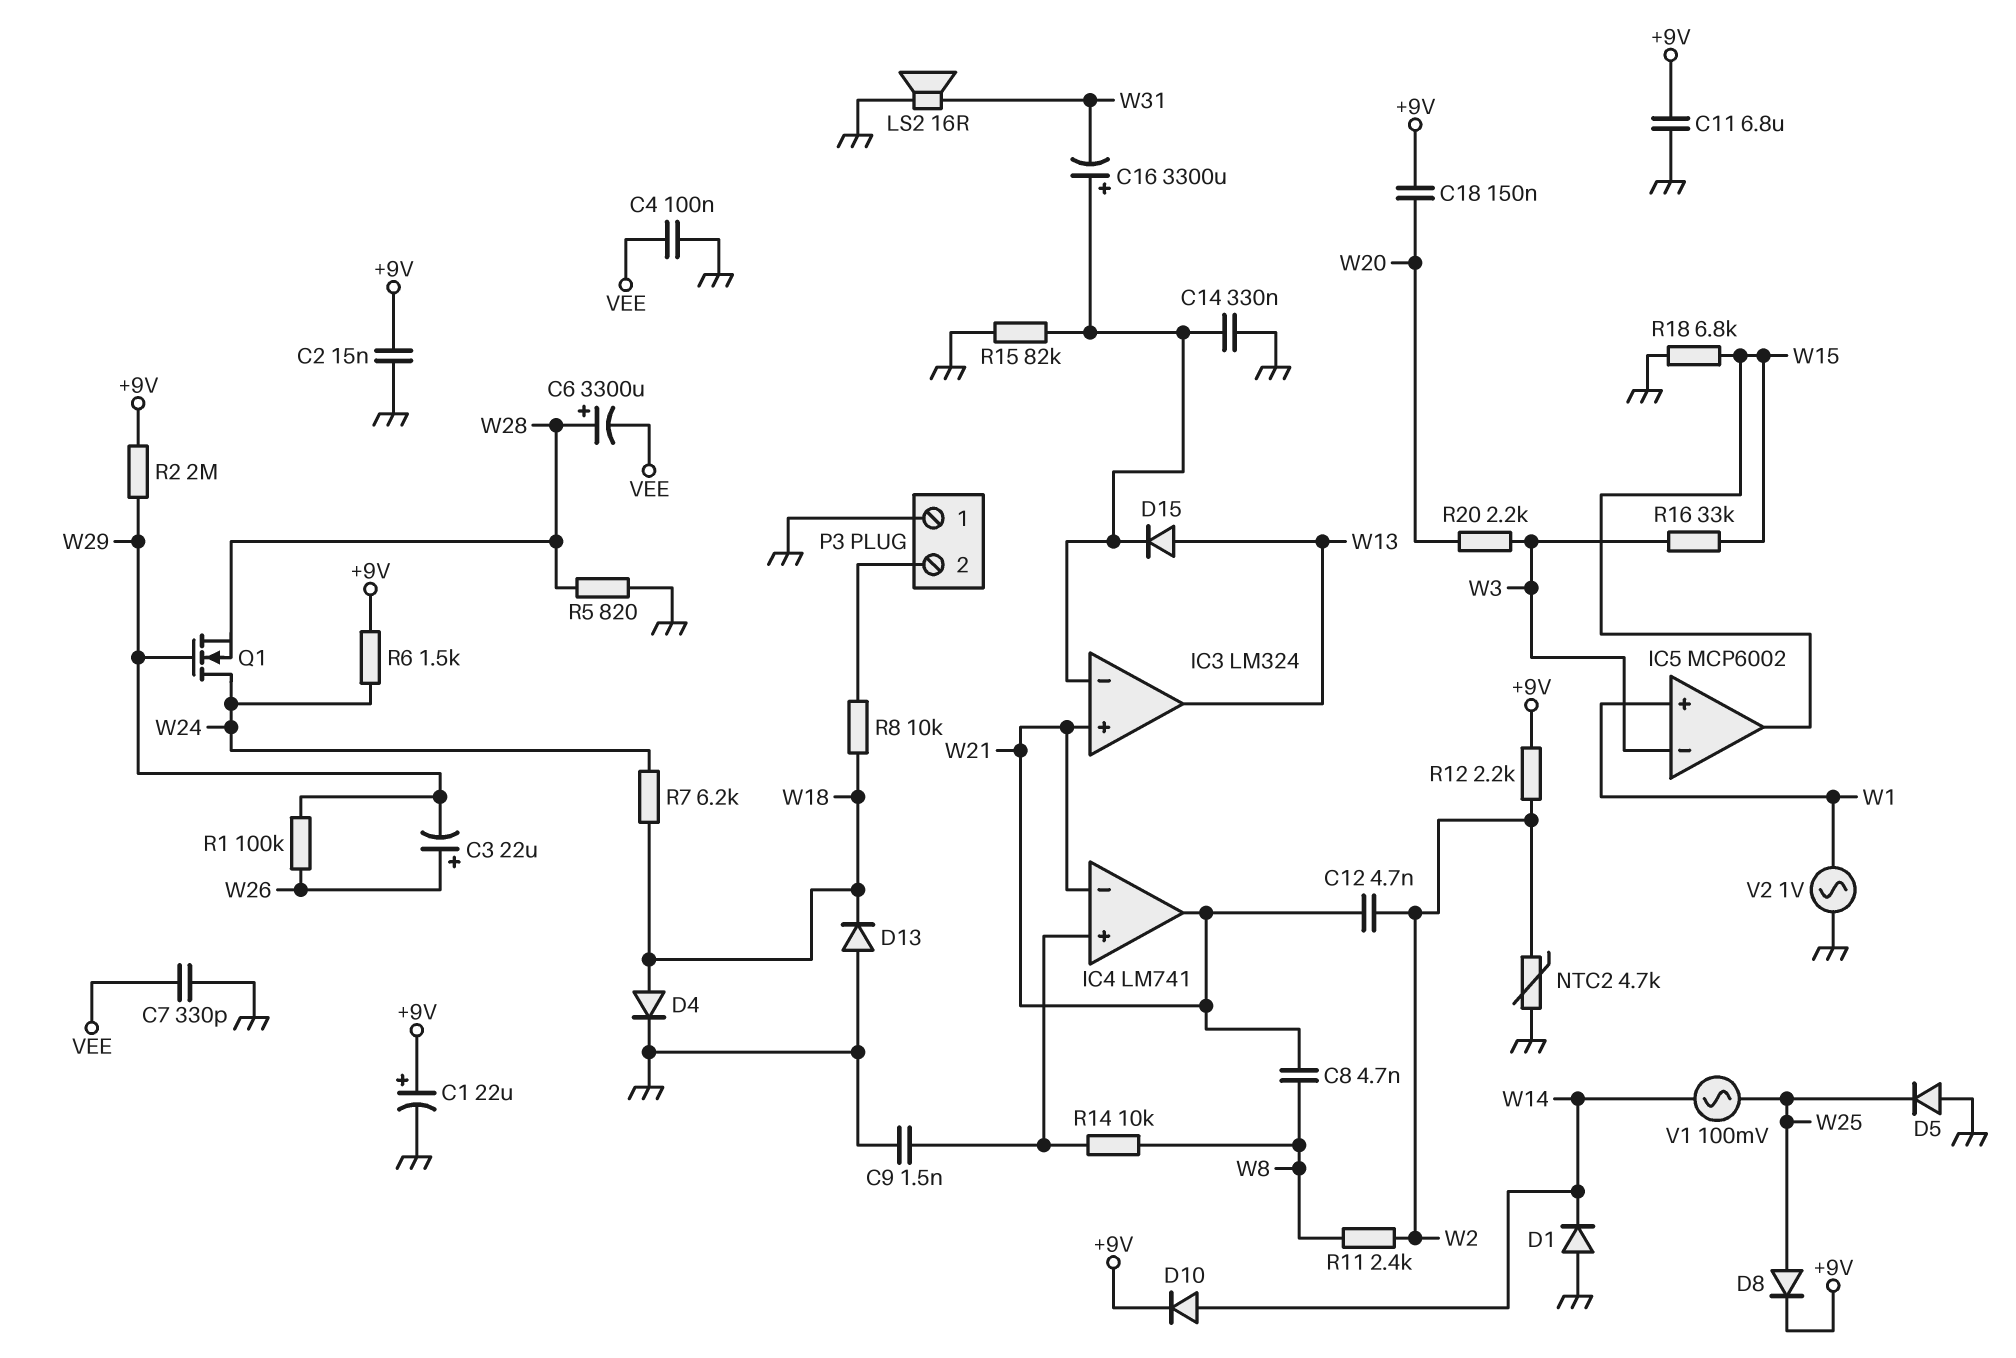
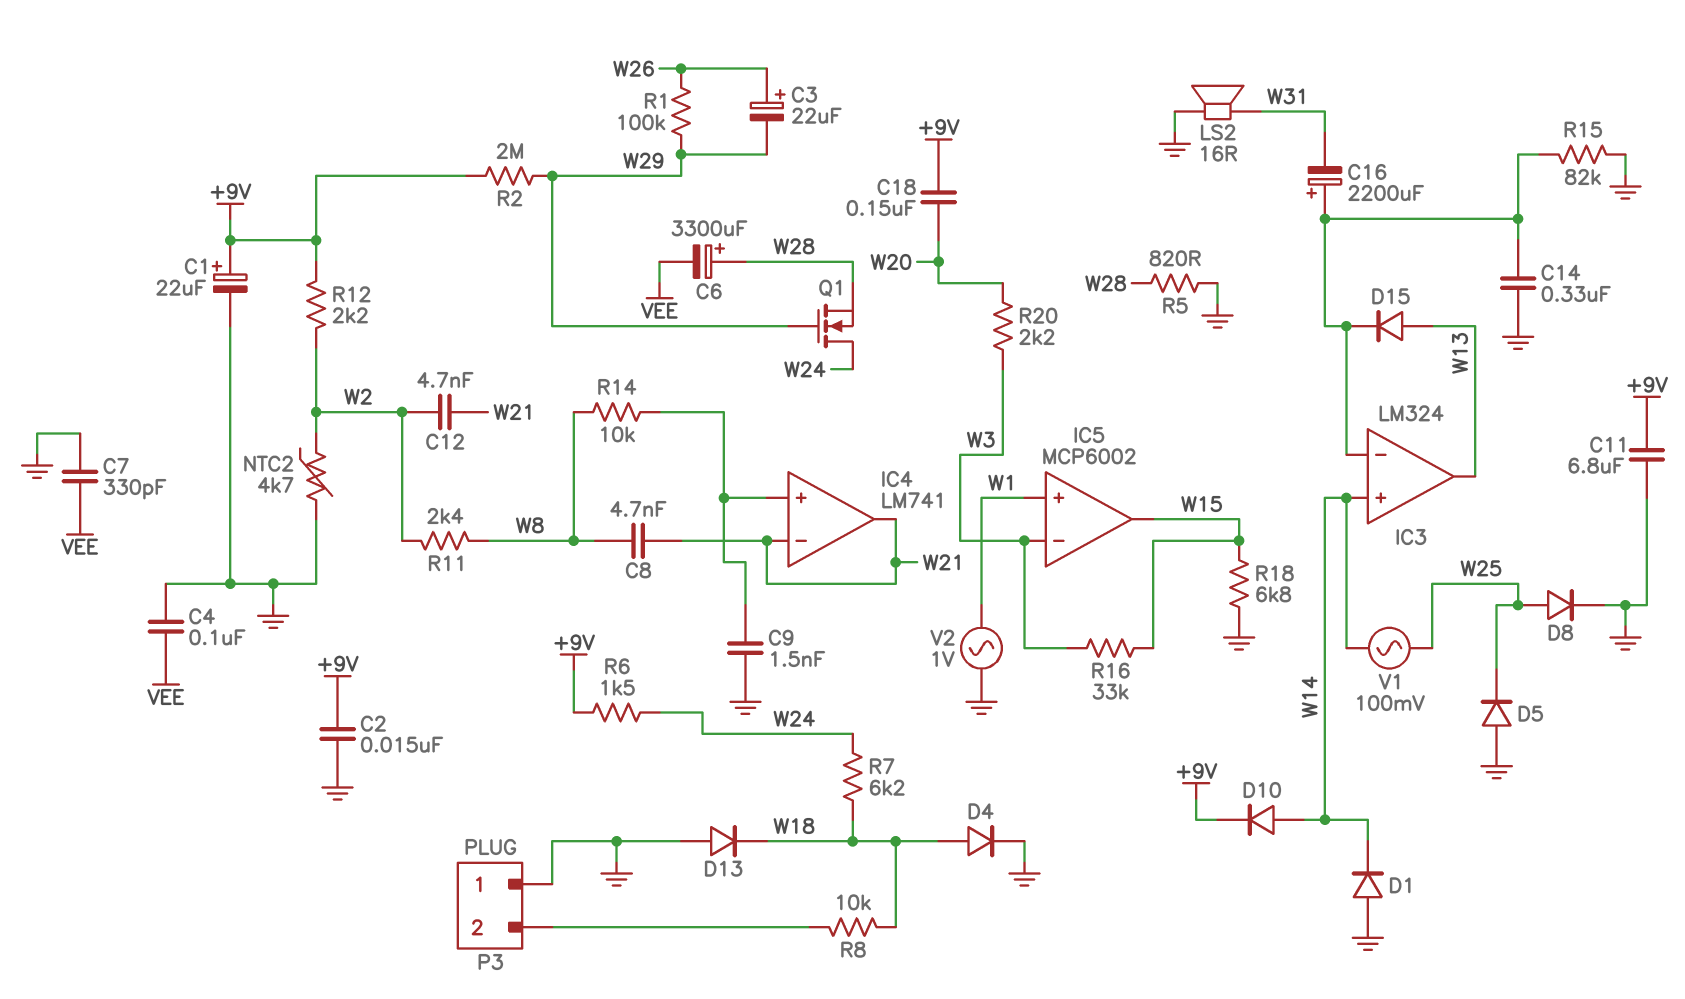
C16: 3300uF (plus IC3/in-, minus W31) -> 2200uF (plus IC3/in-, minus W31)
D8: diode (A W25, K +9V) -> diode (A W25, K GND)
IC3 pin in+: W21 -> W14

